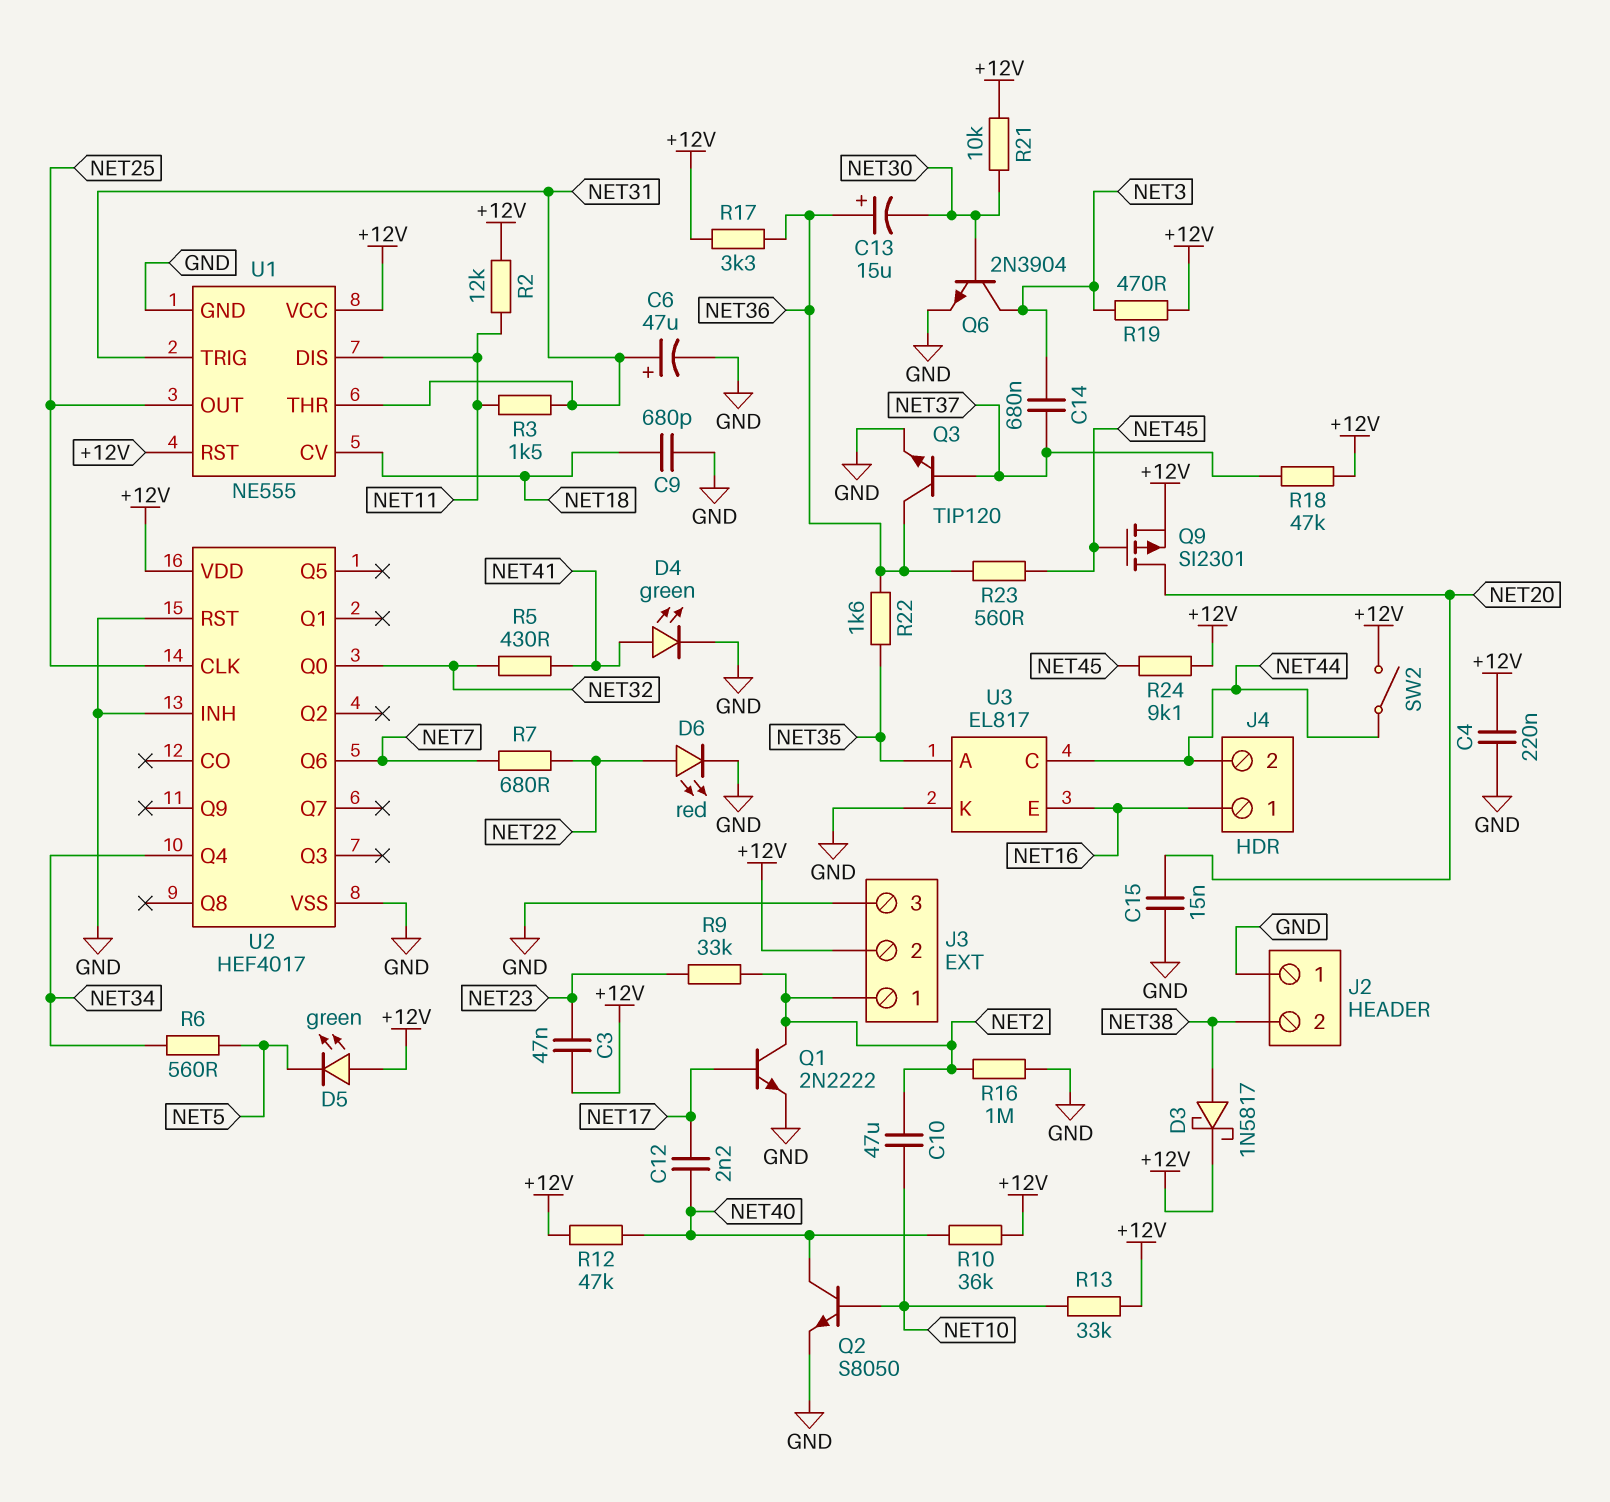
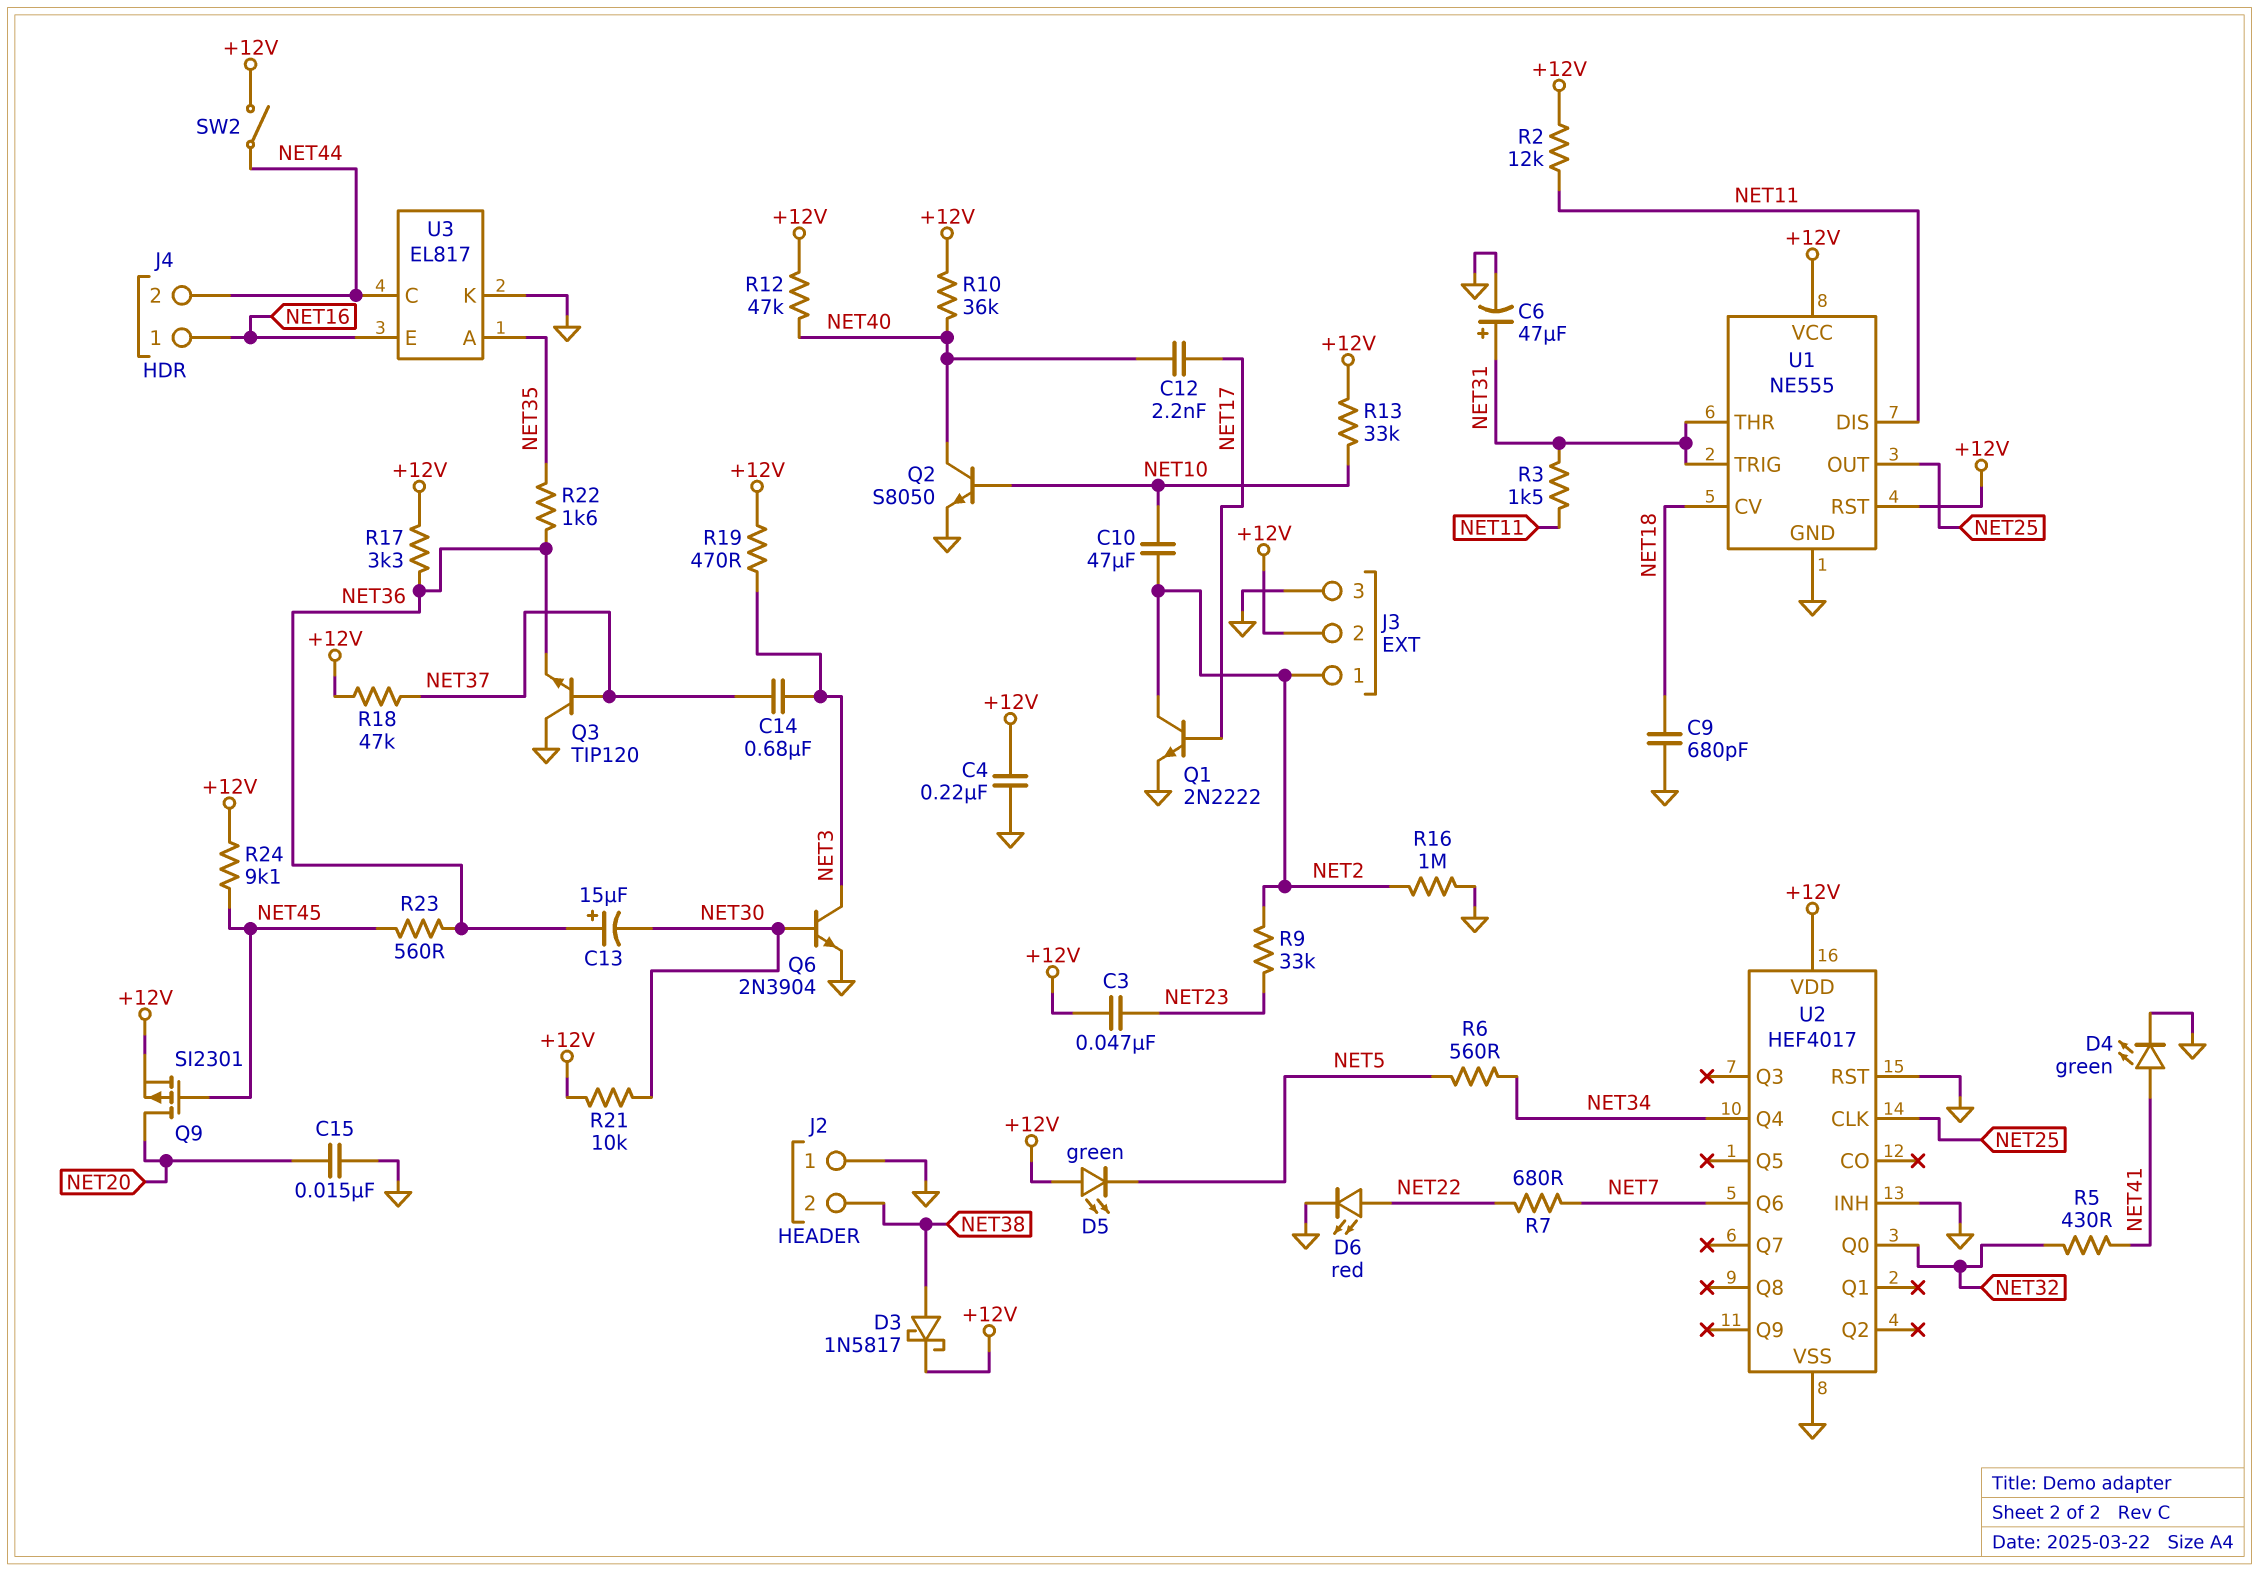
Q3: NPN TIP120 (B NET37, C NET36, E GND) -> NPN TIP120 (B NET37, C GND, E NET36)

